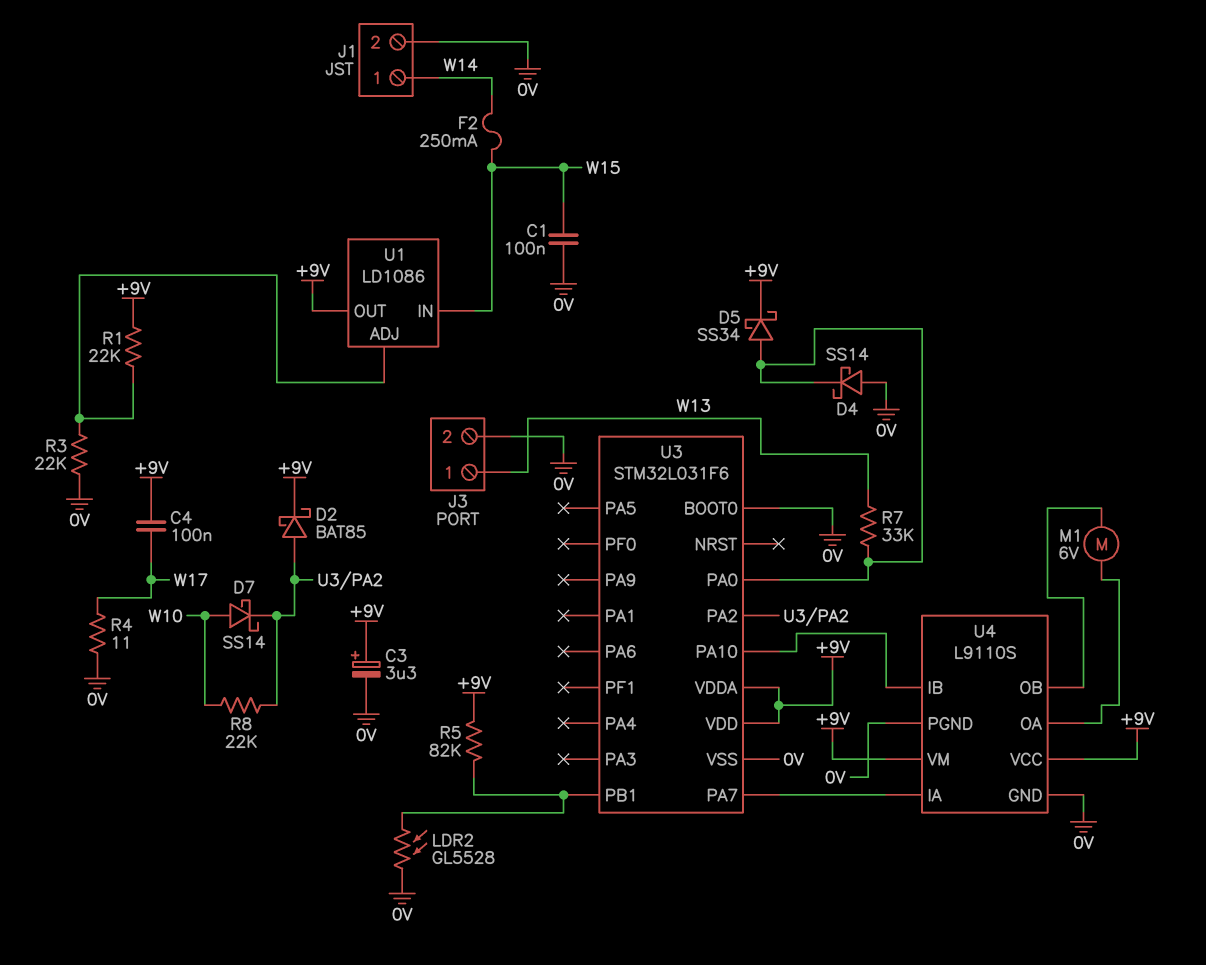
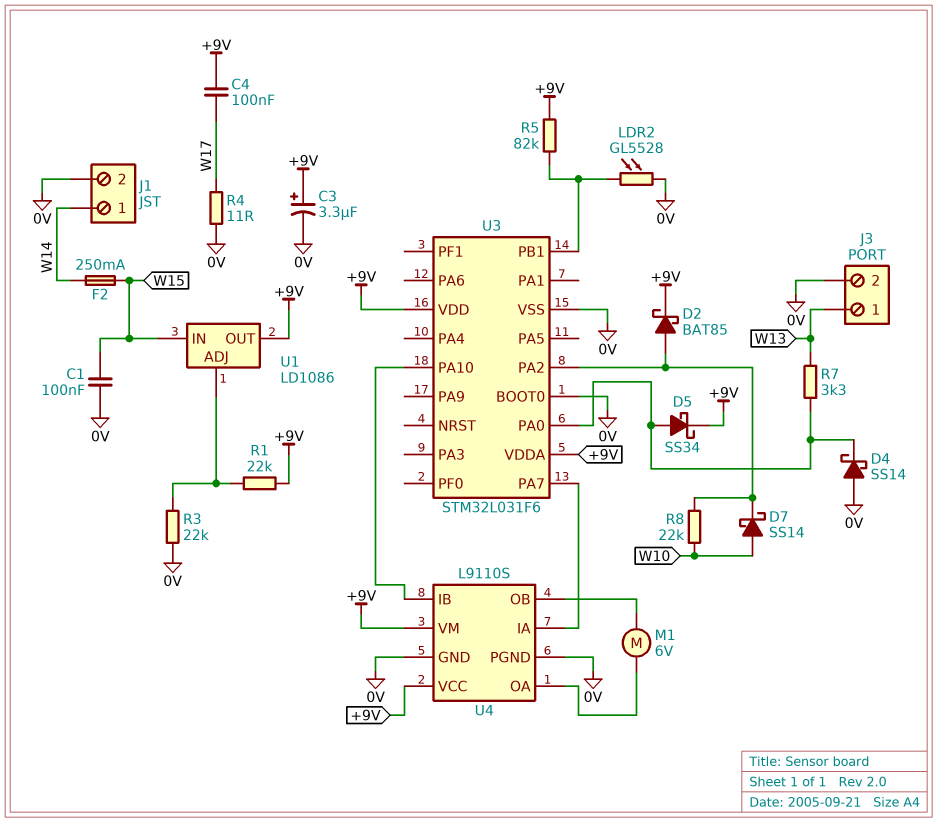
R7: 33k (U3/PA0, W13) -> 3.3k (U3/PA0, W13)

